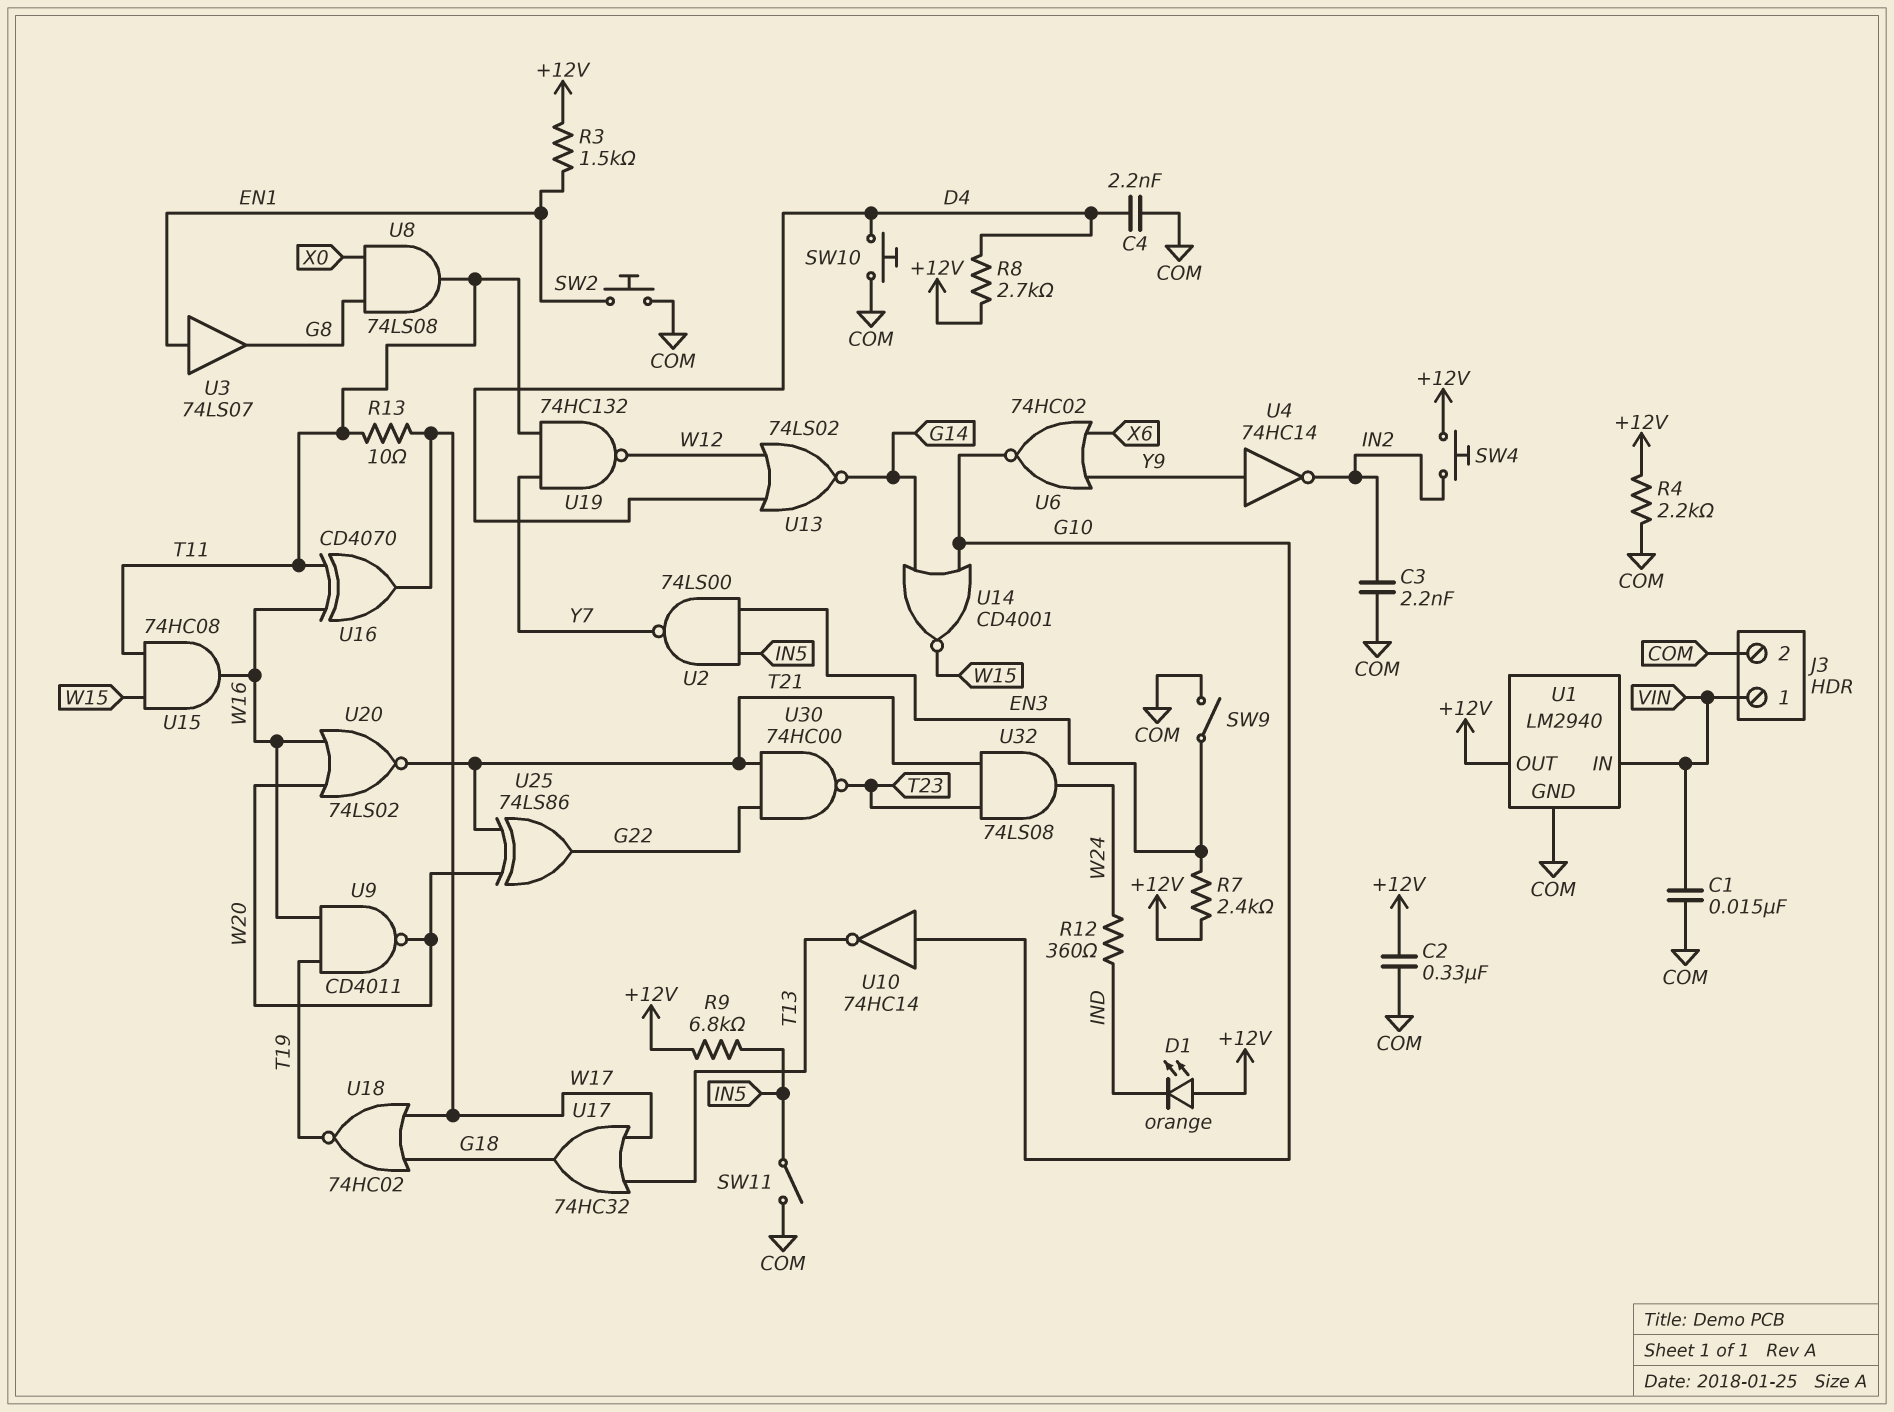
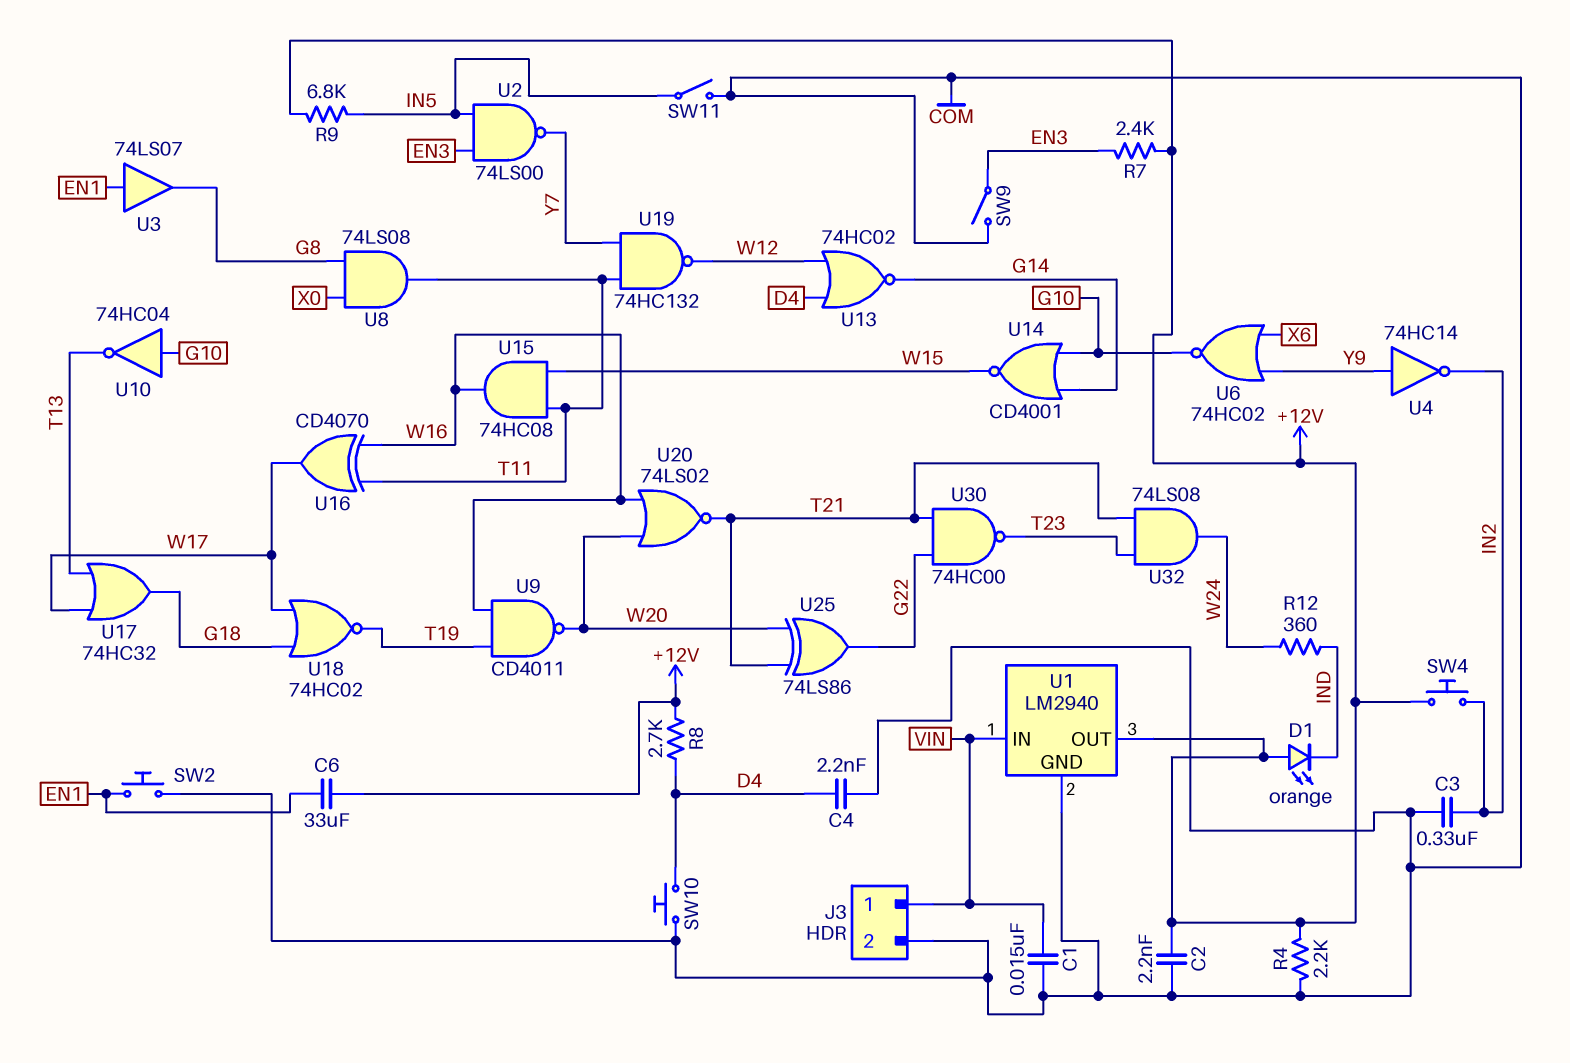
C2: 330nF (+12V, COM) -> 2.2nF (+12V, COM)
C3: 2.2nF (COM, IN2) -> 330nF (COM, IN2)
C6: none -> 33uF (+12V, EN1)
R3: 1.5k (+12V, EN1) -> none
R13: 10 (T11, W17) -> none
U10: NOT 74HC14 (in G10, out T13) -> NOT 74HC04 (in G10, out T13)
U13: NOR 74LS02 (in D4, in W12, out G14) -> NOR 74HC02 (in D4, in W12, out G14)

